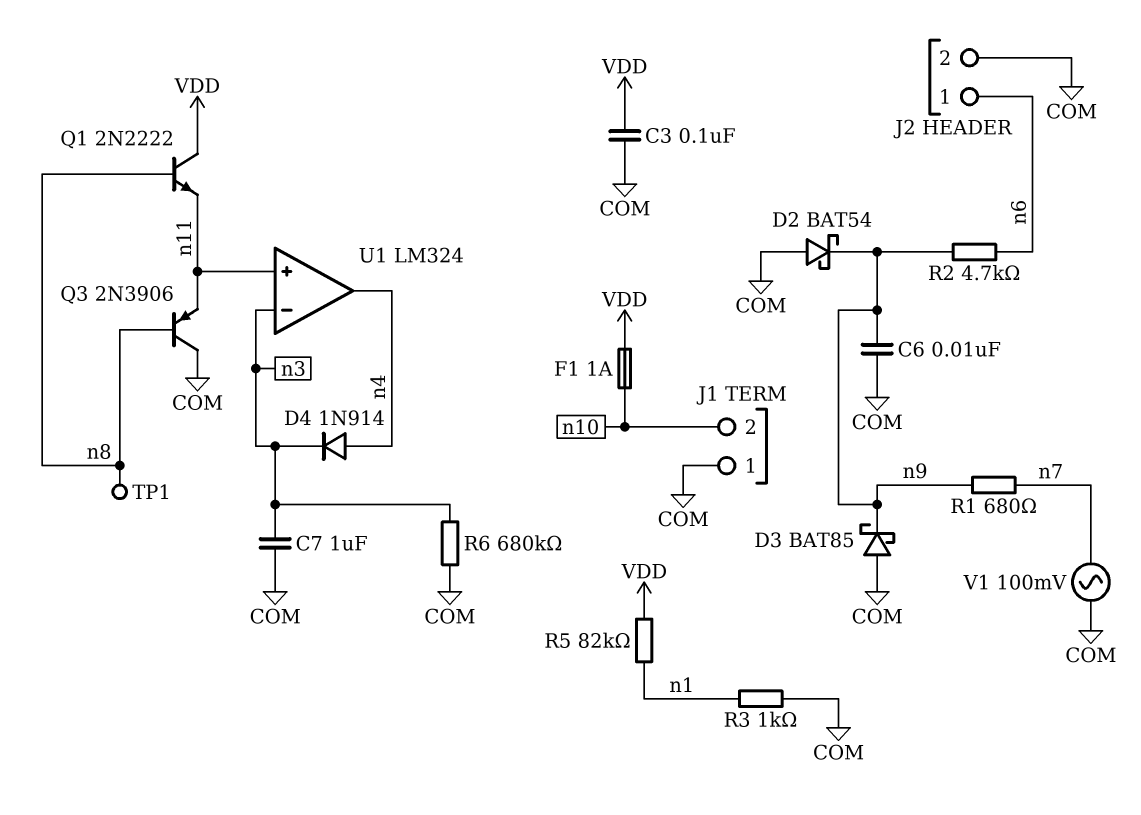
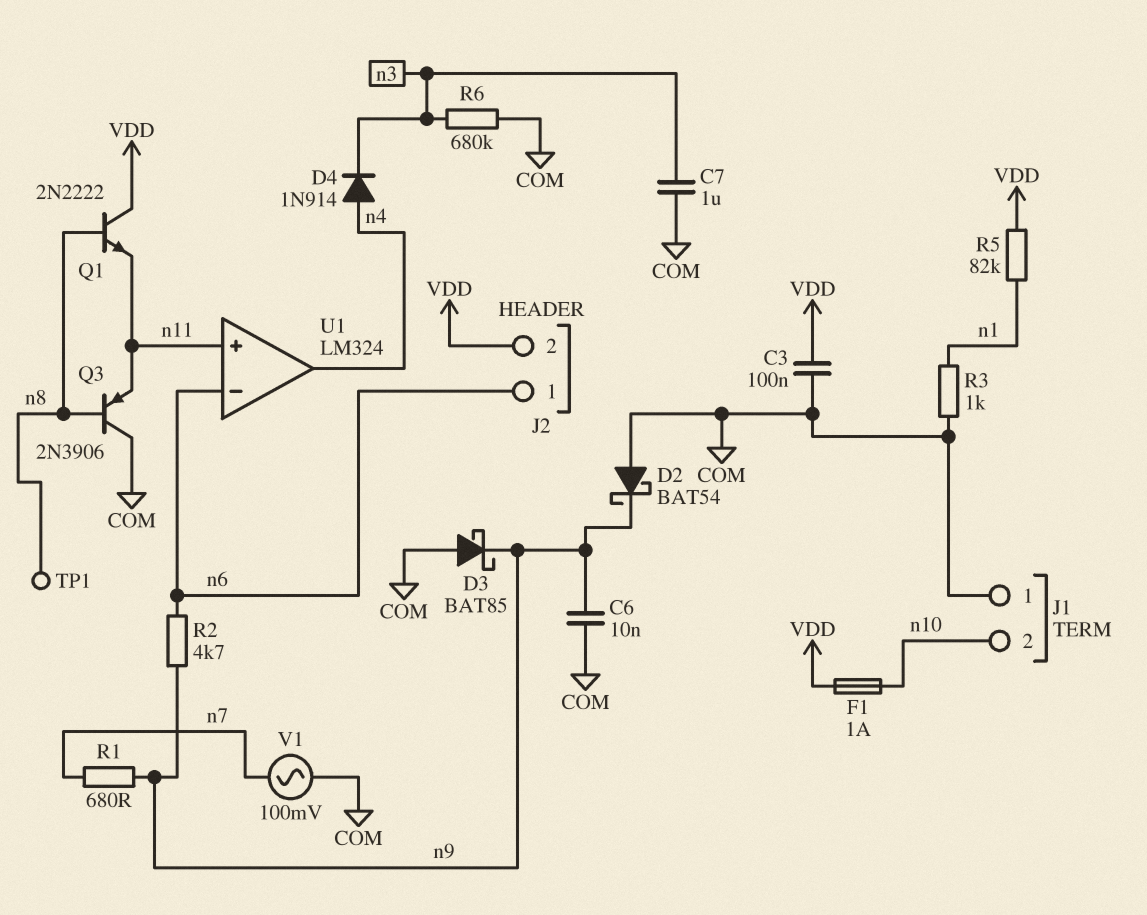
J2 pin 2: COM -> VDD
U1 pin in-: n3 -> n6

